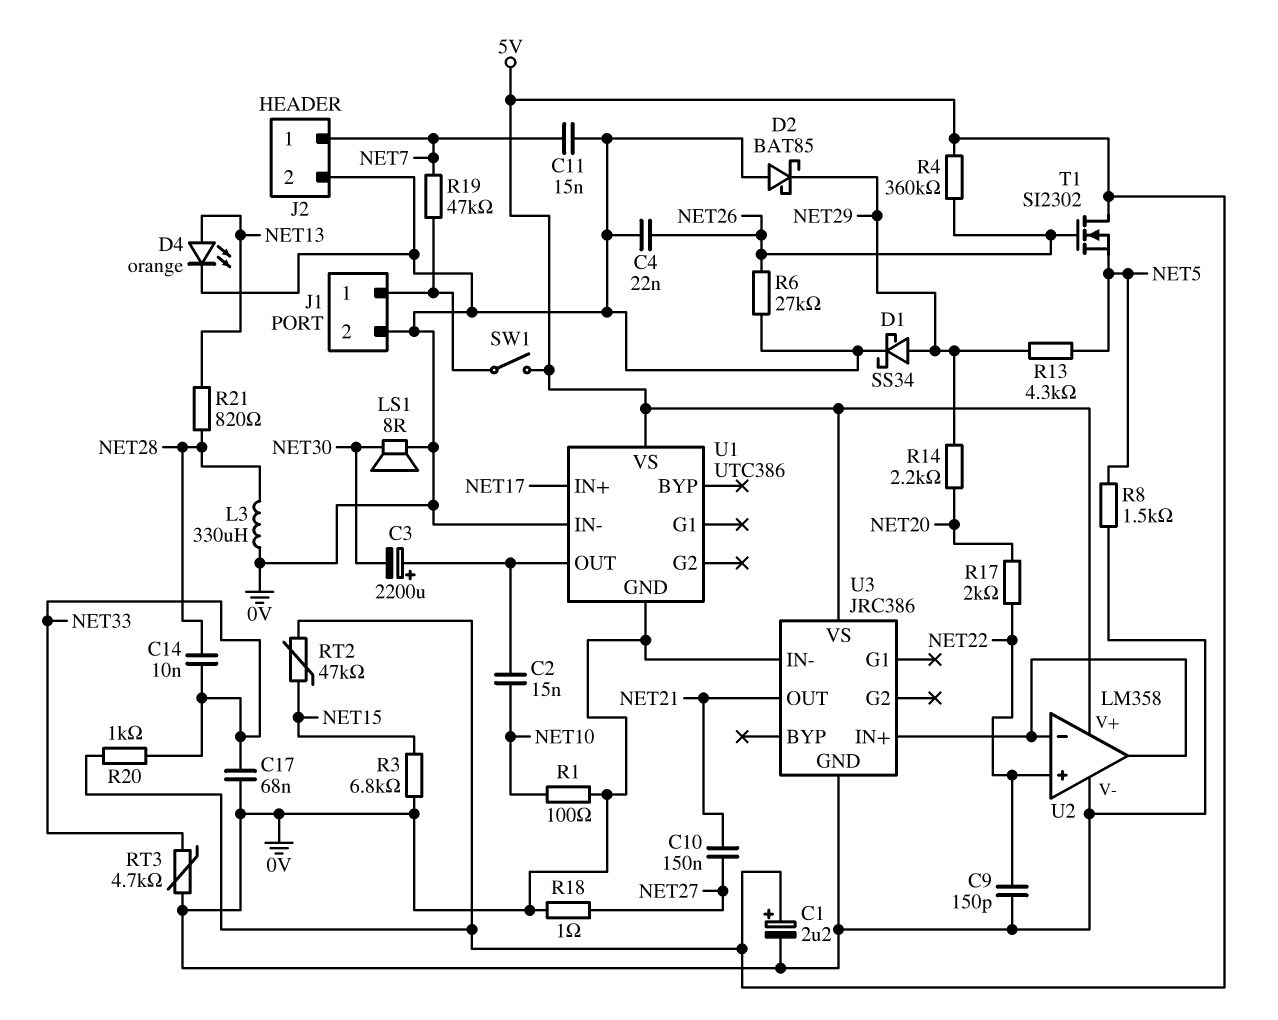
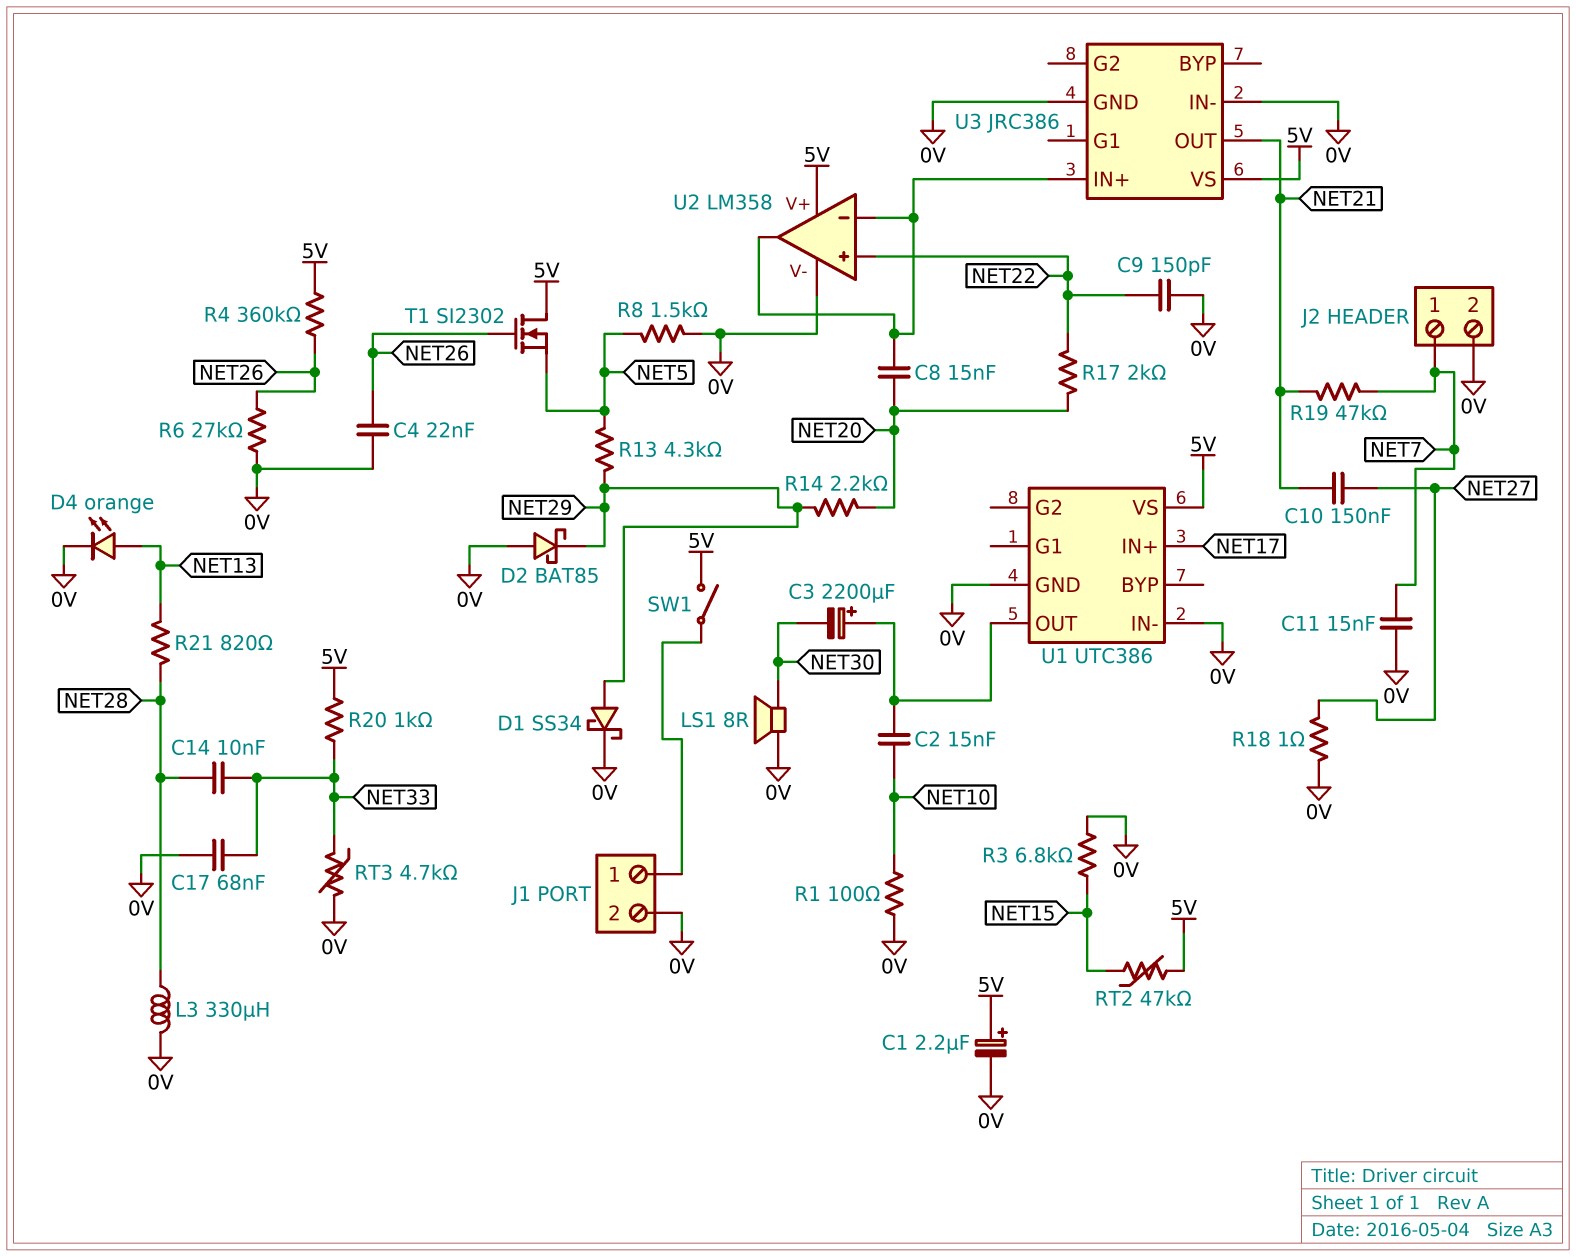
C8: none -> 15nF (NET20, U2/in-)
R19: 47k (J1/1, NET7) -> 47k (NET7, NET21)

